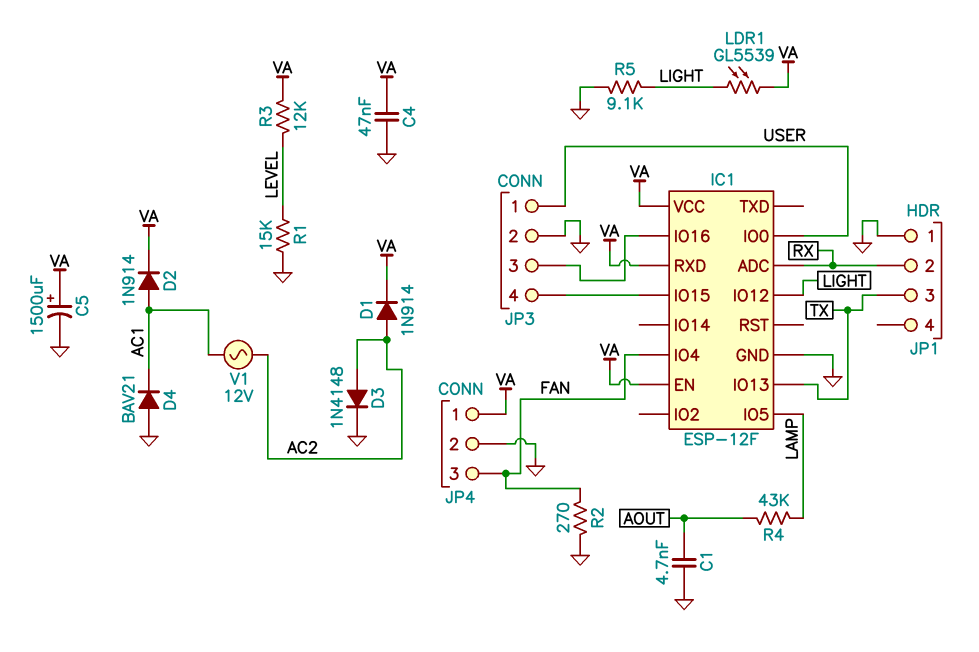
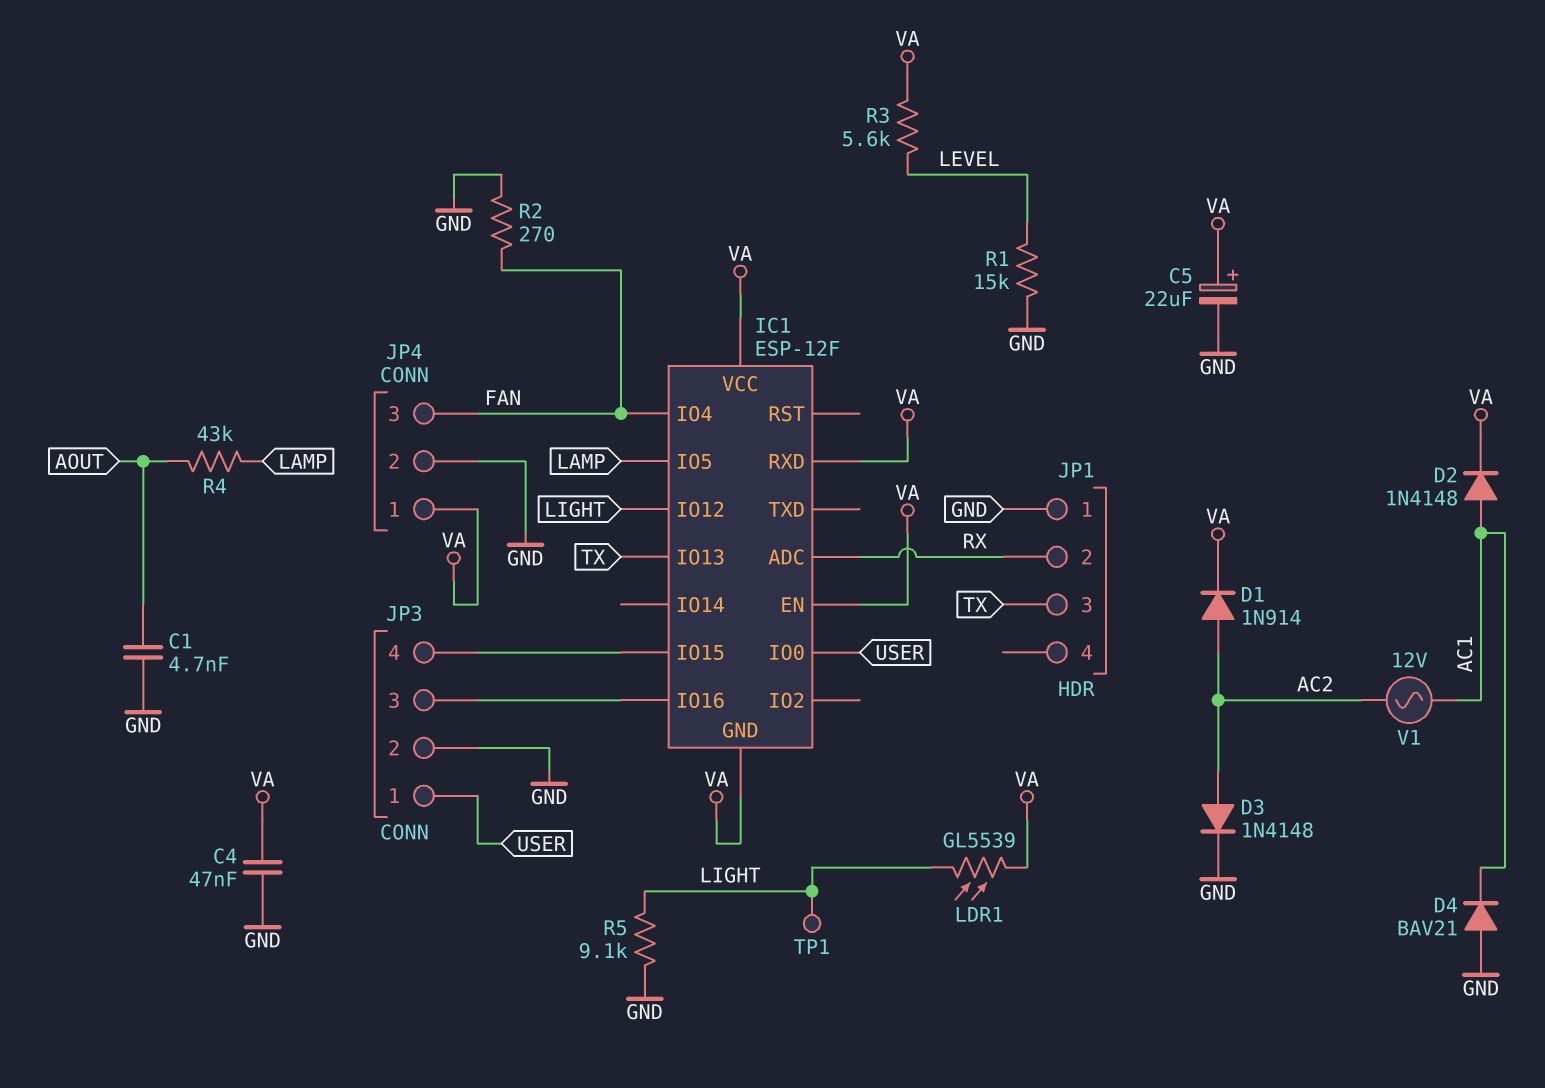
C5: 1500uF (plus VA, minus GND) -> 22uF (plus VA, minus GND)
D2: diode 1N914 (A AC1, K VA) -> diode 1N4148 (A AC1, K VA)
IC1 pin GND: GND -> VA
R3: 12k (LEVEL, VA) -> 5.6k (LEVEL, VA)
TP1: none -> test point (LIGHT)

